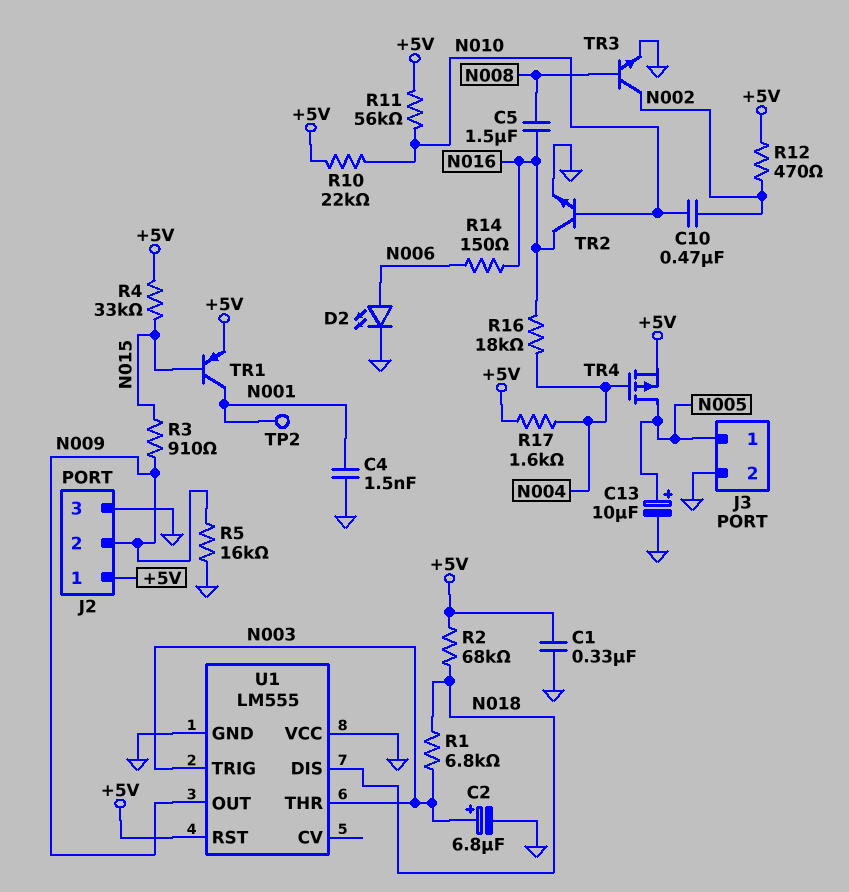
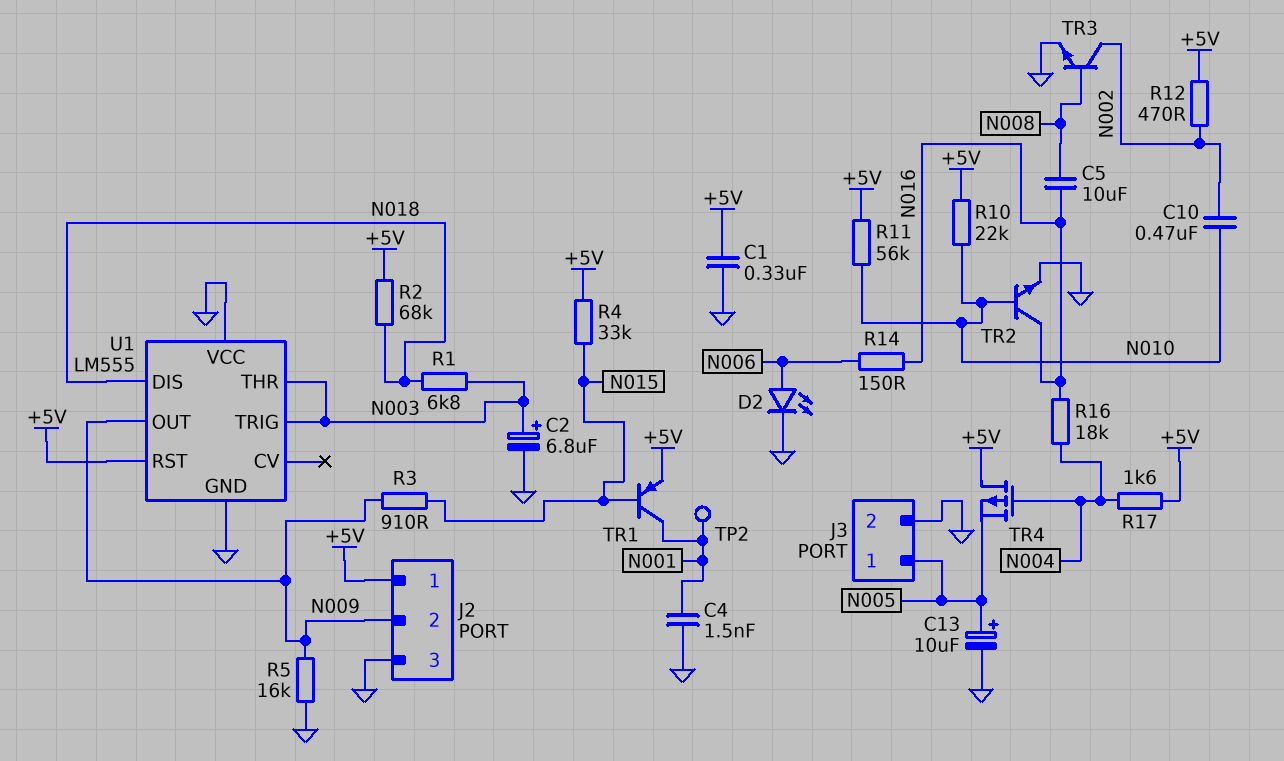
C5: 1.5uF (N008, N016) -> 10uF (N008, N016)
TR4: PMOS (G N004, D N005, S +5V) -> PMOS (G N004, D +5V, S N005)

